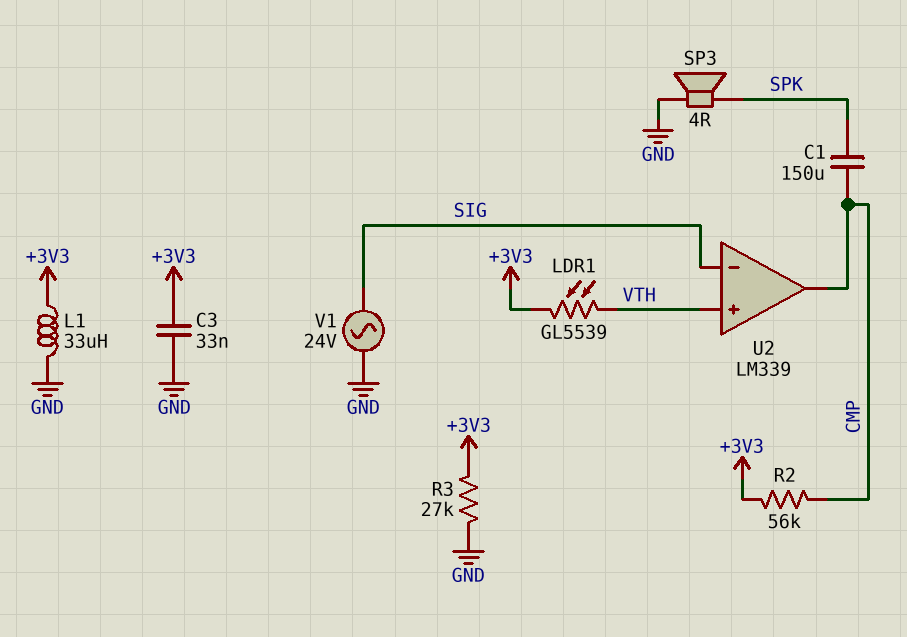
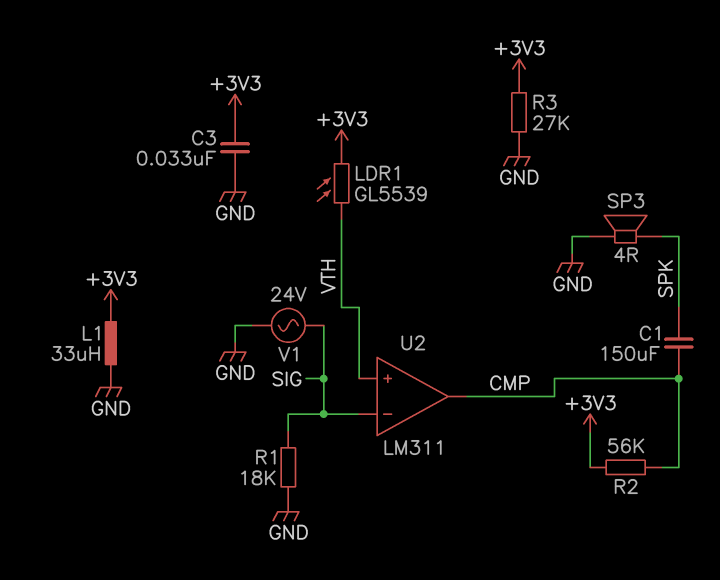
R1: none -> 18k (GND, SIG)
U2: LM339 -> LM311

